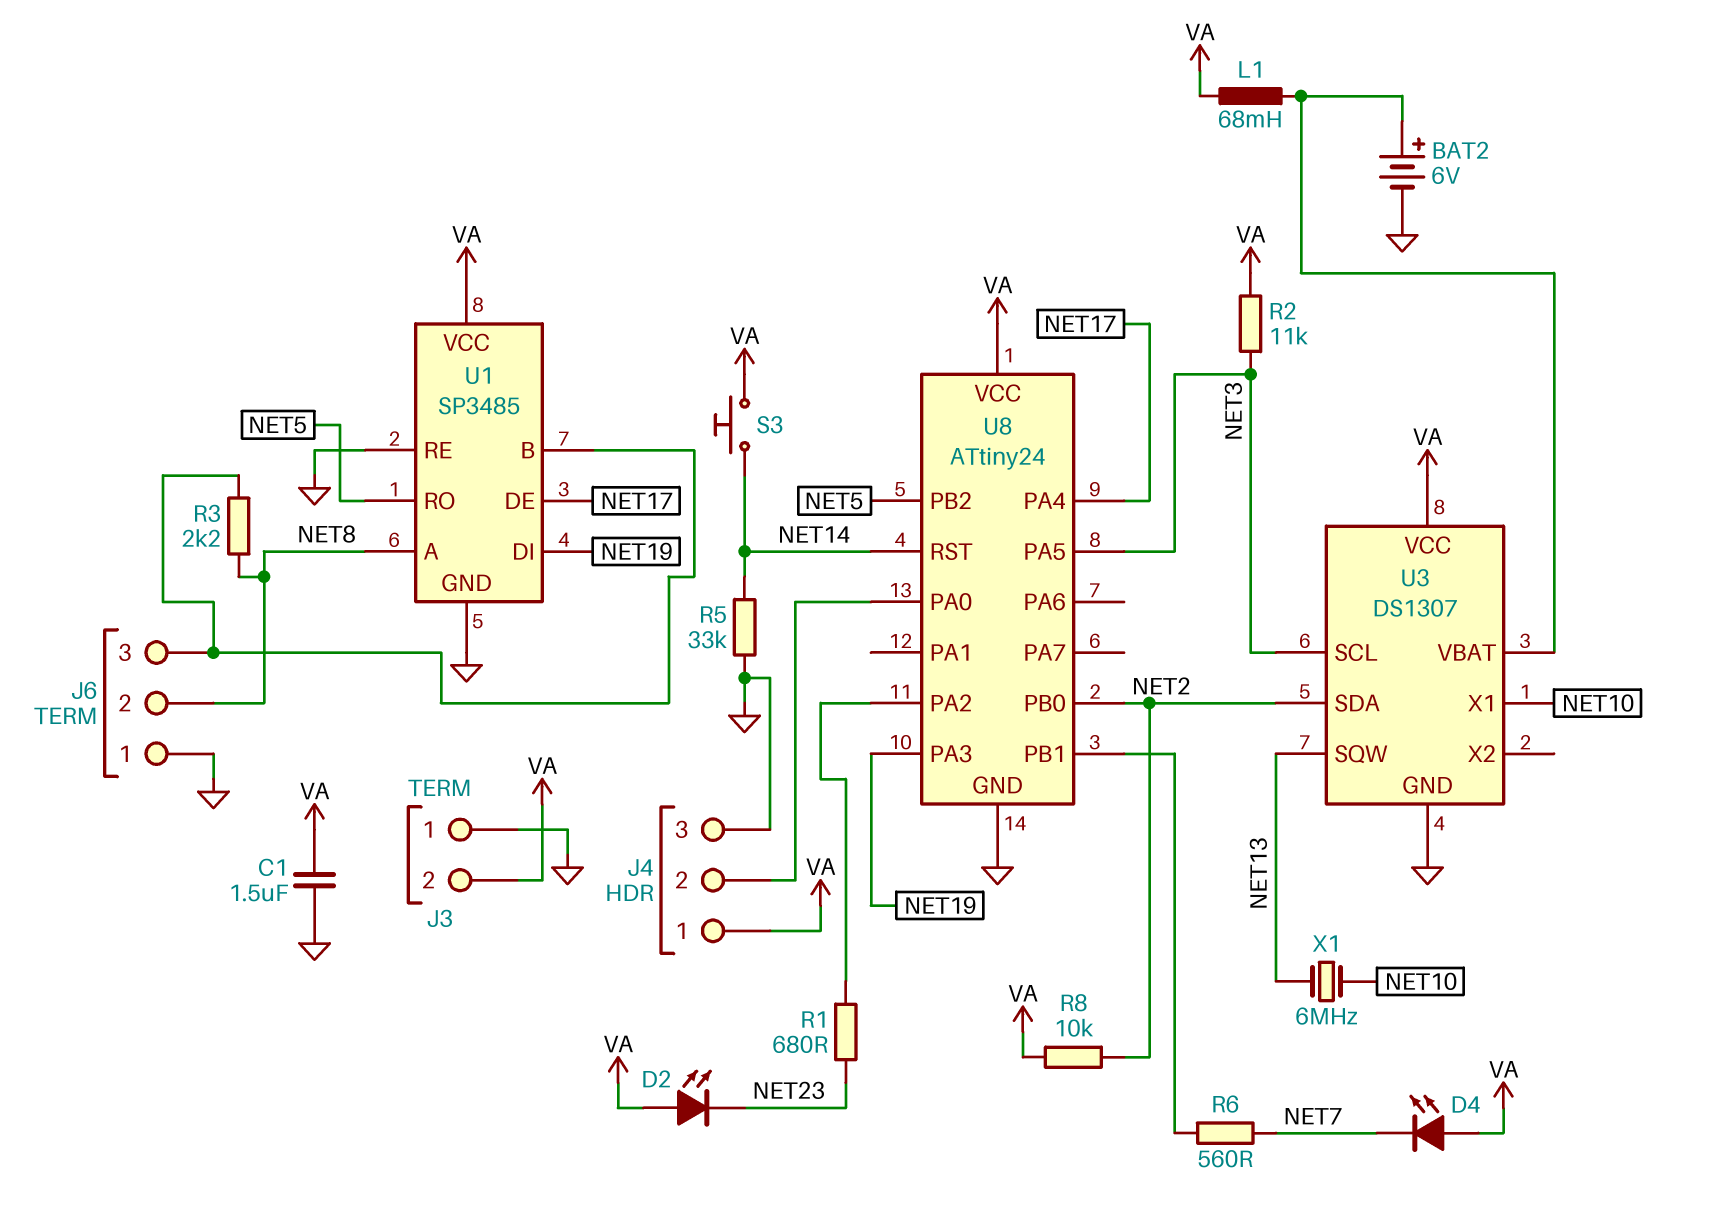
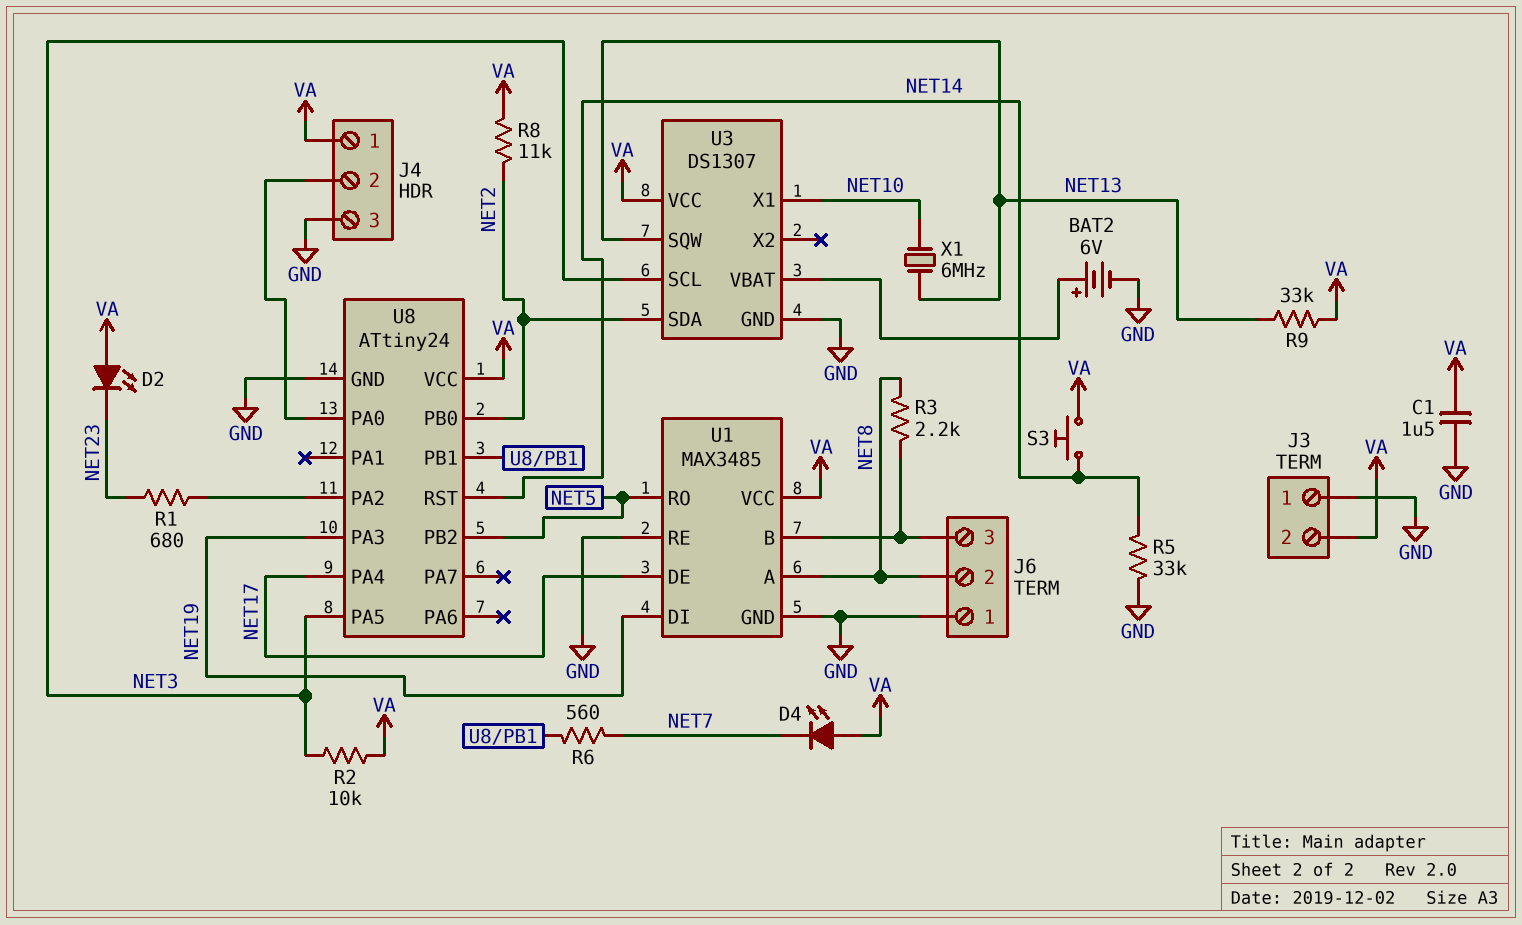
L1: 68mH (U3/VBAT, VA) -> none
R2: 11k (NET3, VA) -> 10k (NET3, VA)
R8: 10k (NET2, VA) -> 11k (NET2, VA)
R9: none -> 33k (NET13, VA)
U1: SP3485 -> MAX3485

